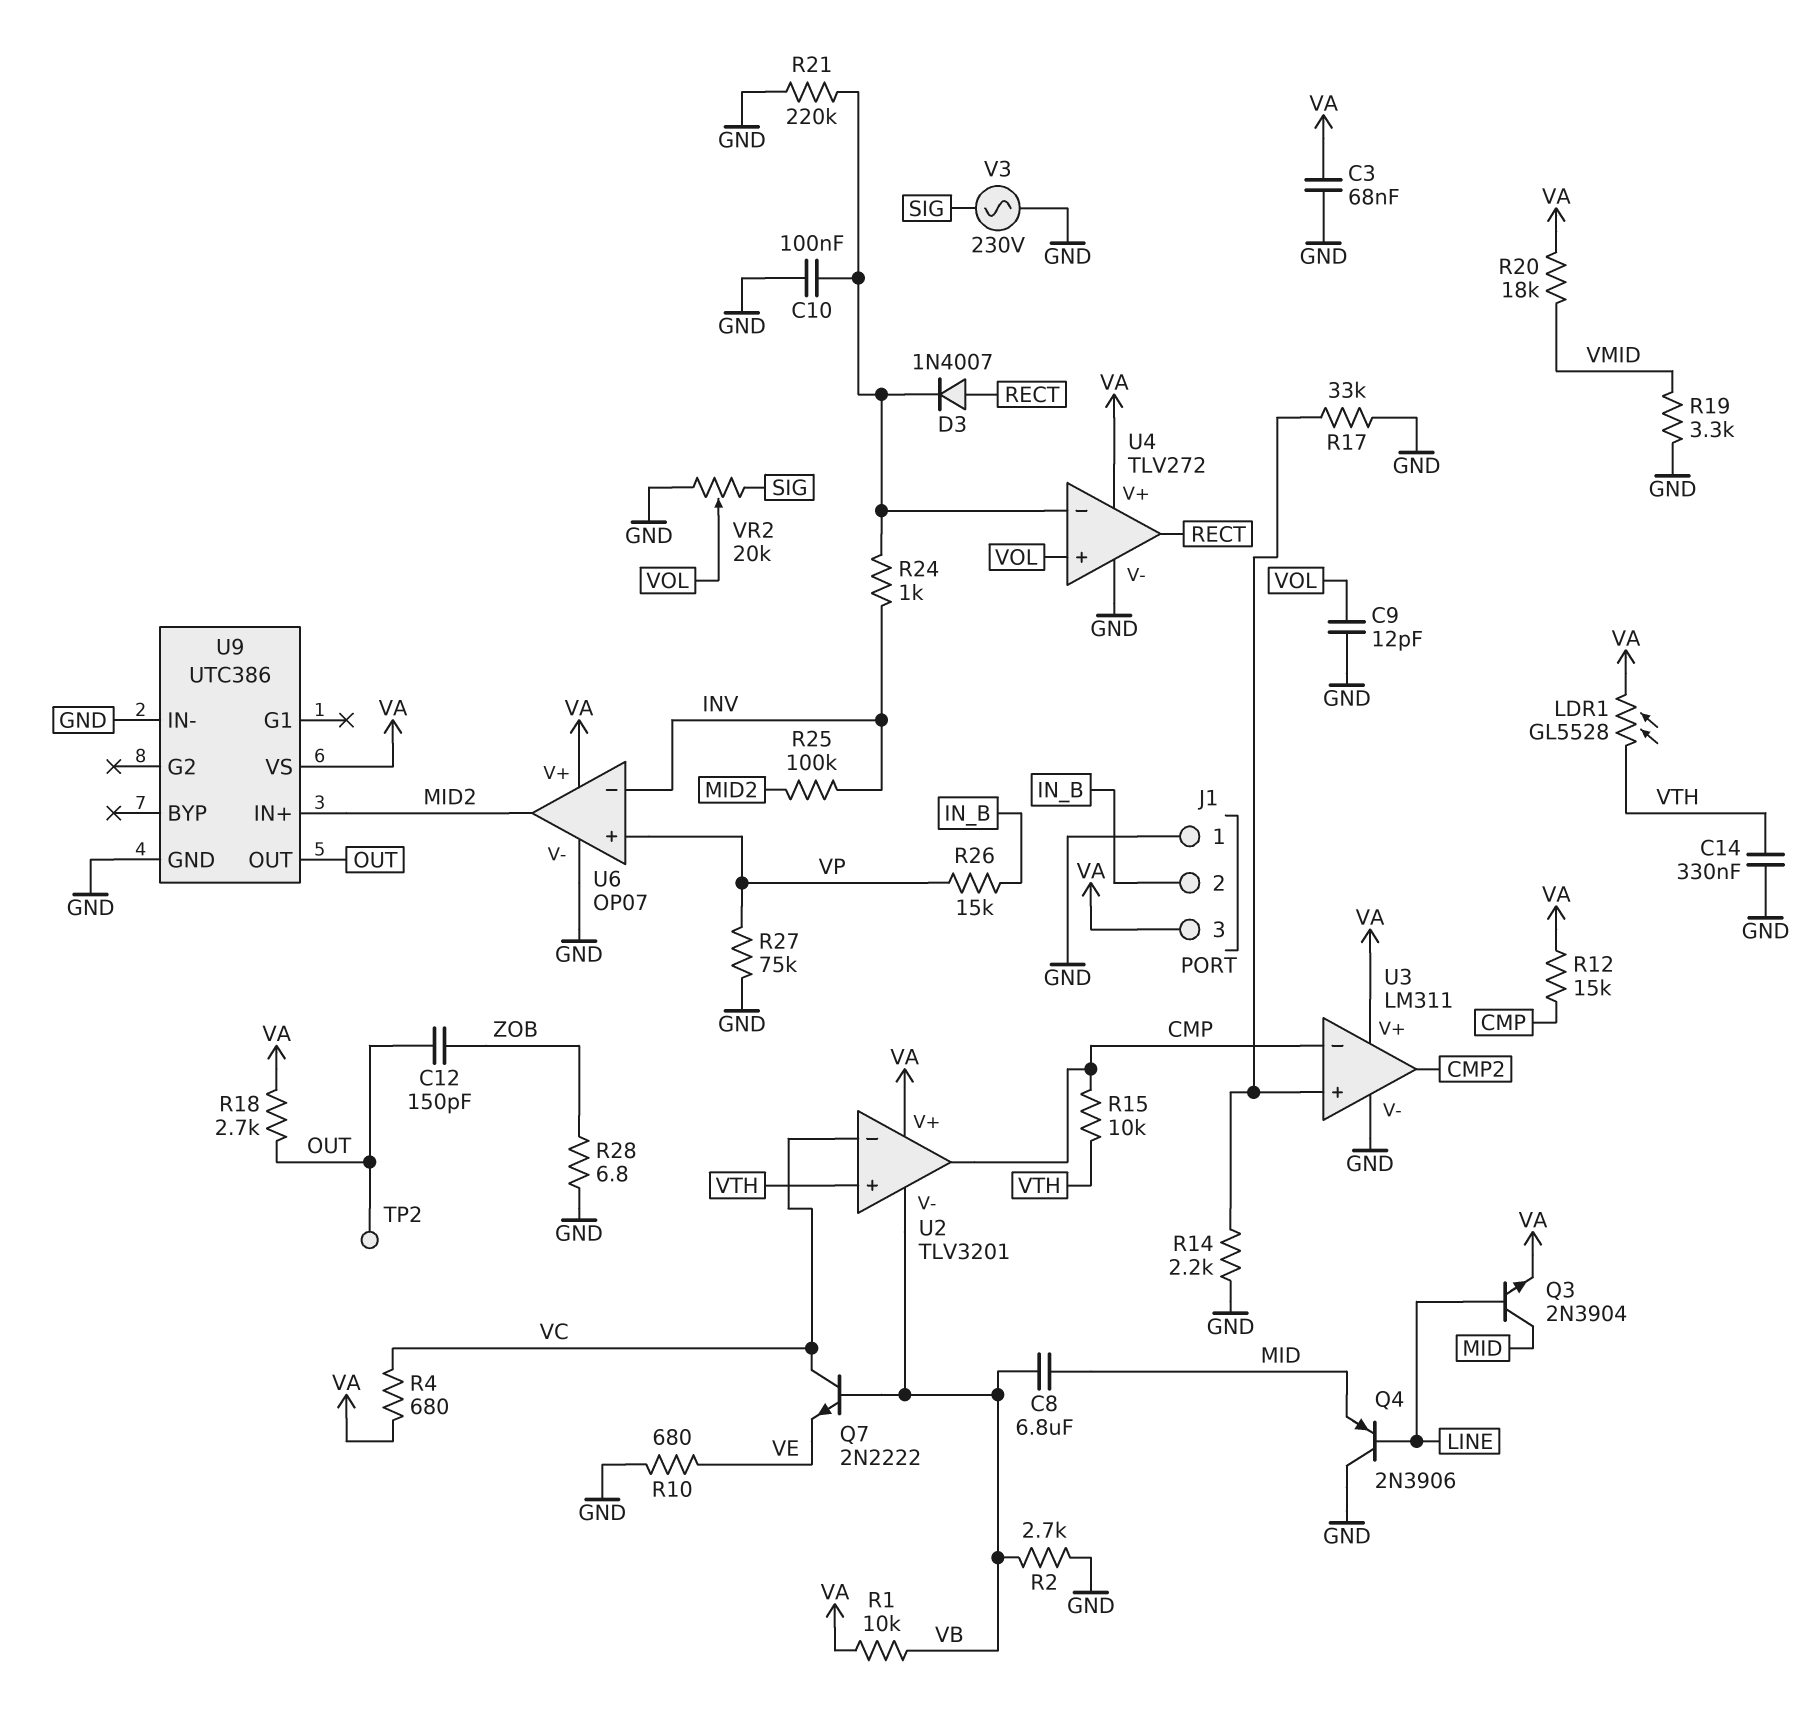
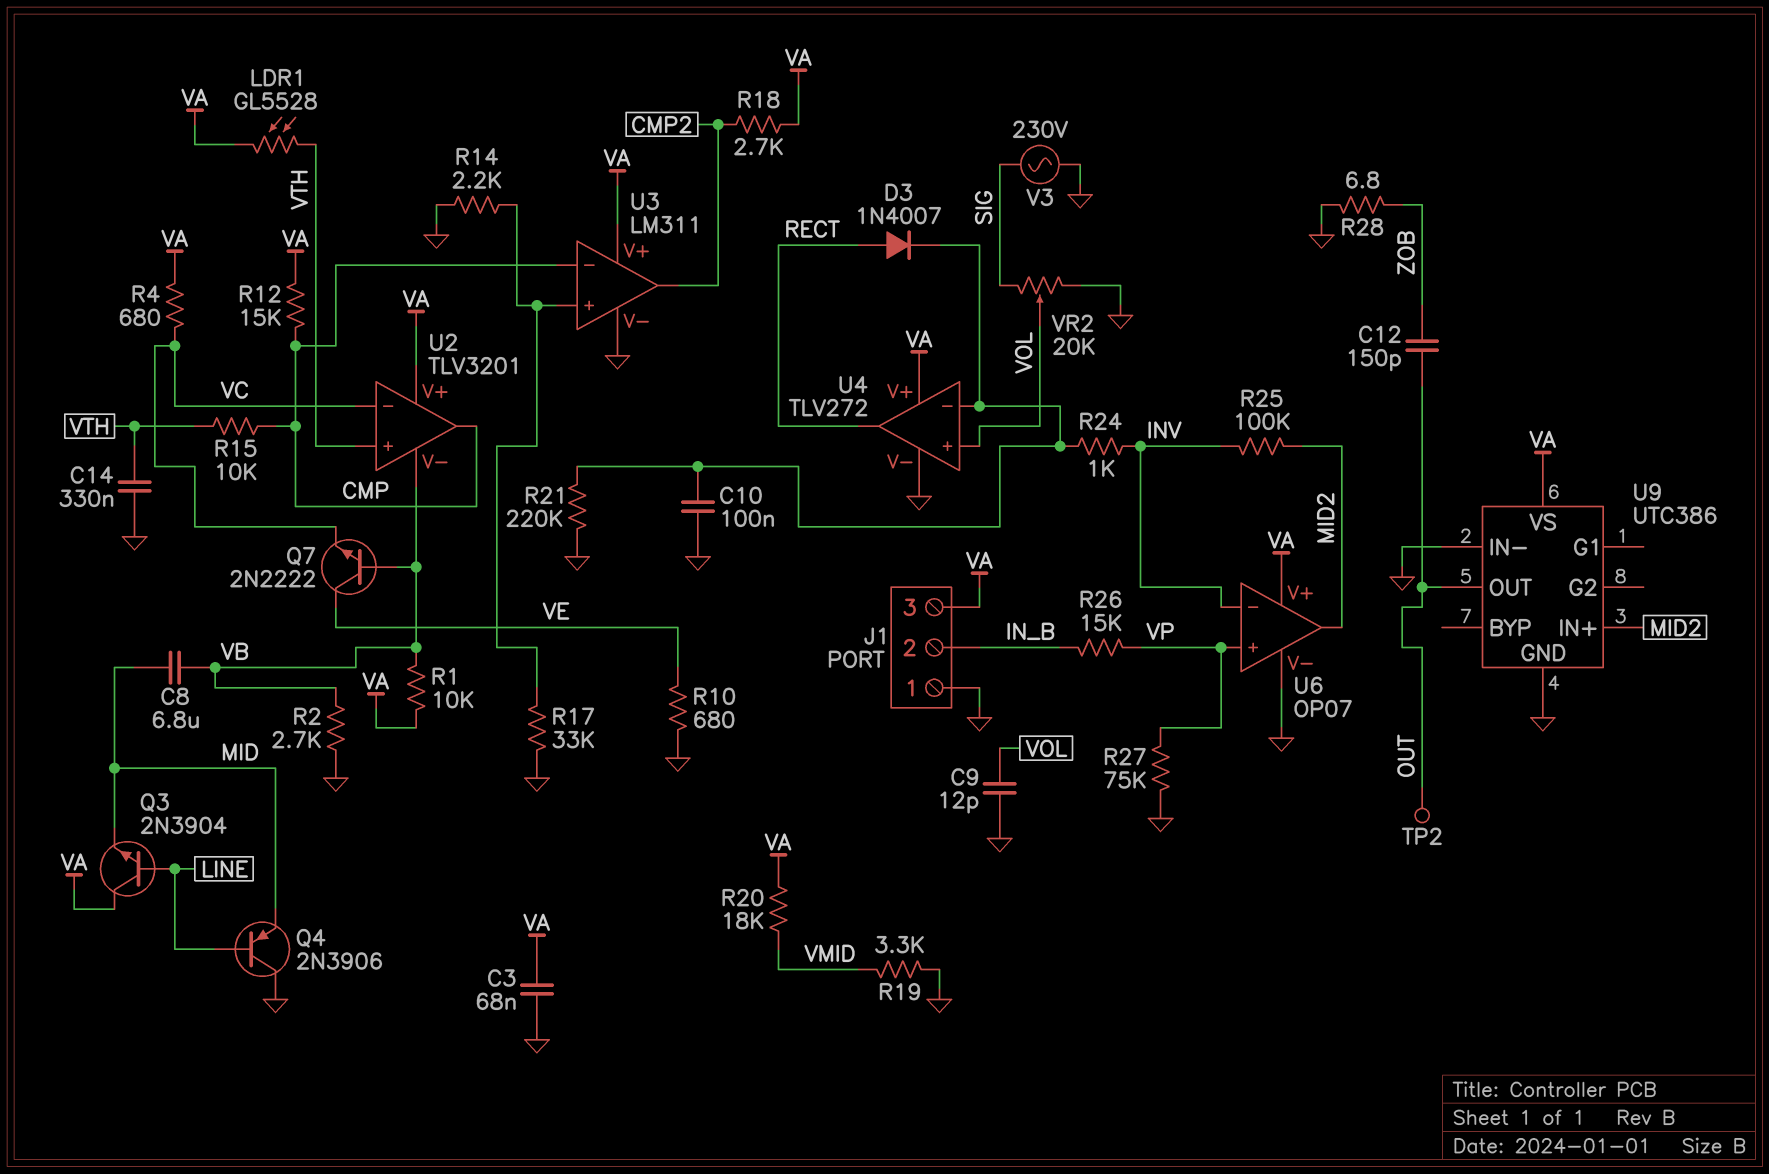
Q3: NPN 2N3904 (B LINE, C MID, E VA) -> NPN 2N3904 (B LINE, C VA, E MID)
Q7: NPN 2N2222 (B VB, C VC, E VE) -> NPN 2N2222 (B VB, C VE, E VC)
R18: 2.7k (OUT, VA) -> 2.7k (CMP2, VA)

